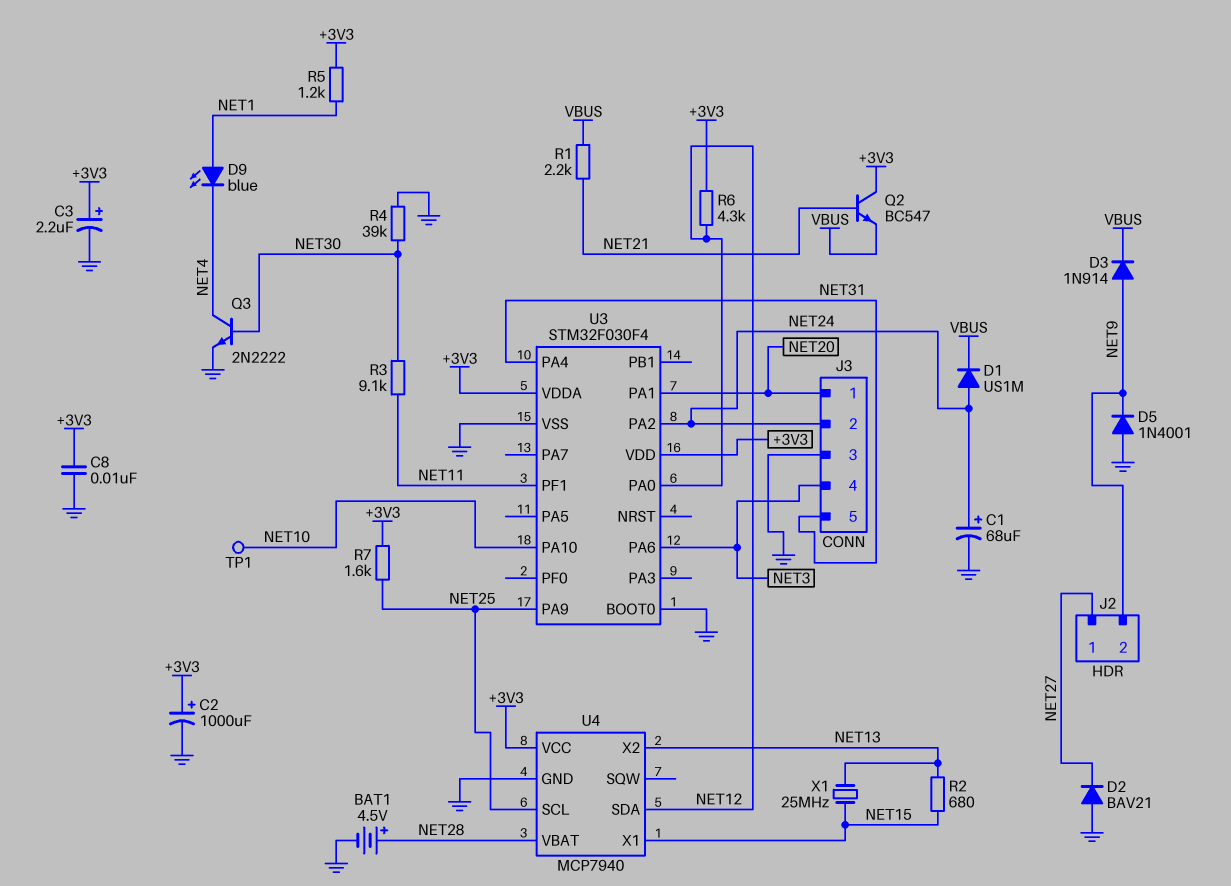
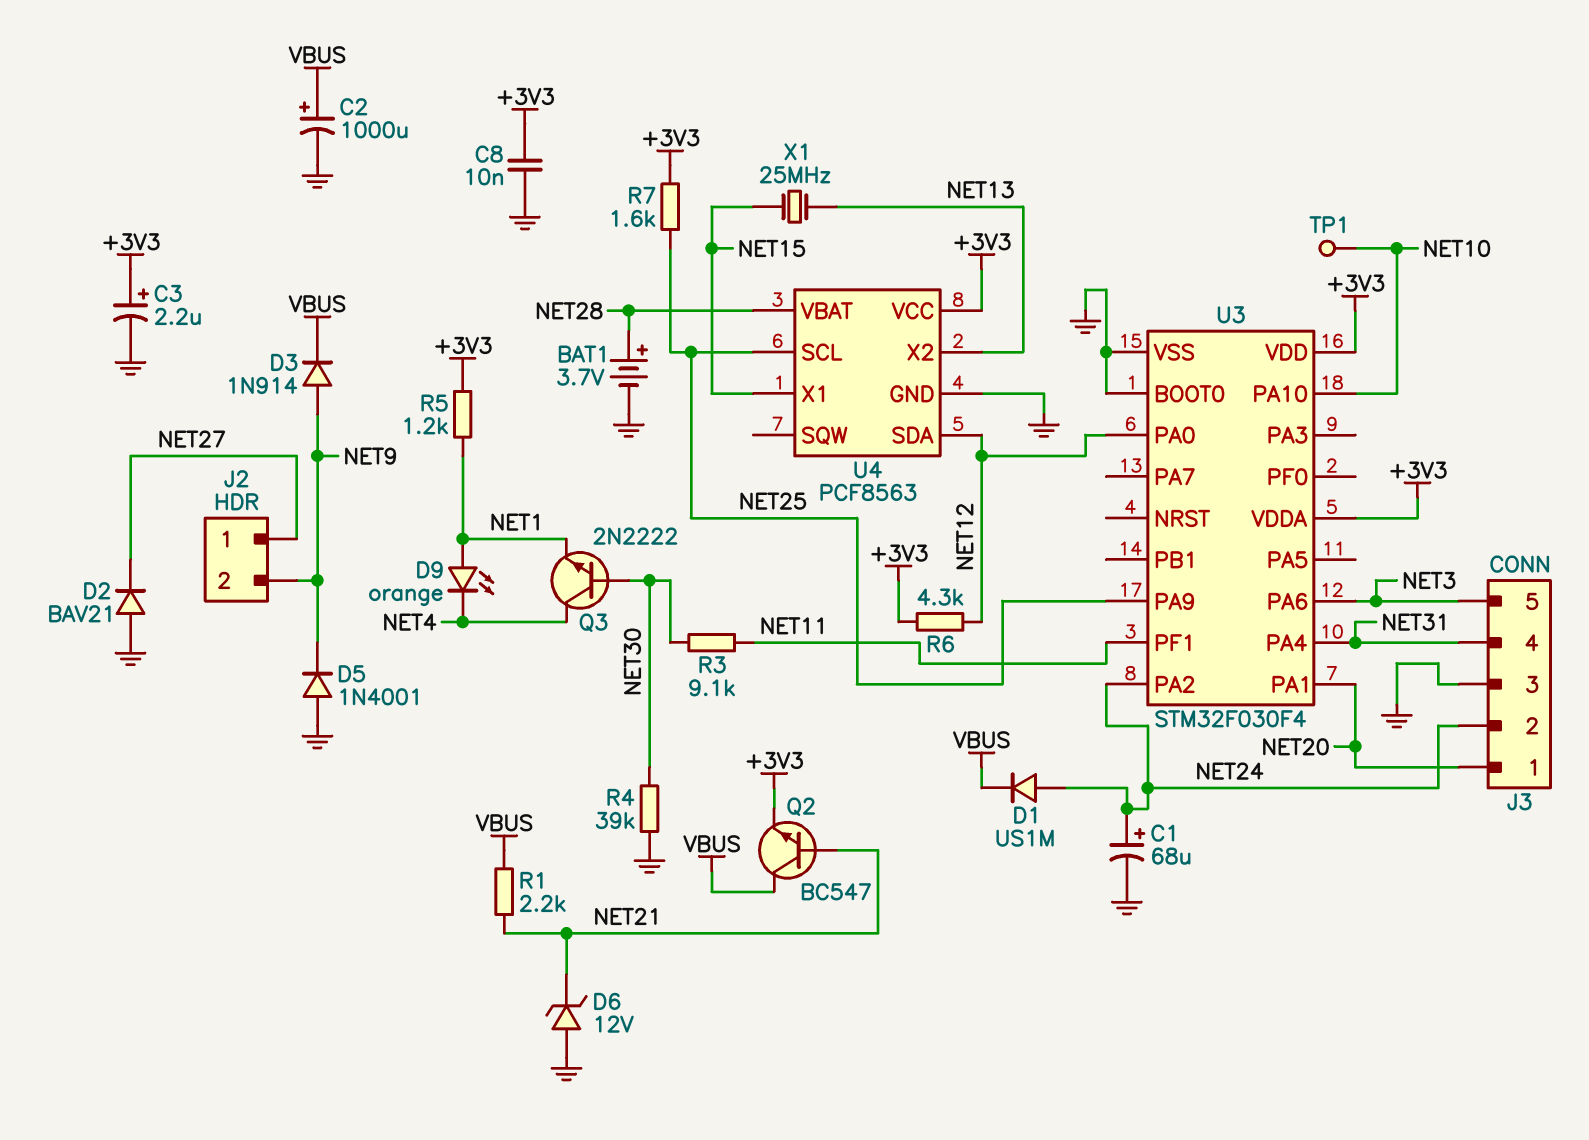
BAT1: 4.5V (plus NET28, minus GND) -> 3.7V (plus NET28, minus GND)
C2: 1000uF (plus +3V3, minus GND) -> 1000uF (plus VBUS, minus GND)
D6: none -> zener 12V (A GND, K NET21)
D9: LED blue (A NET1, K NET4) -> LED orange (A NET1, K NET4)
J3 pin 4: NET3 -> NET31
J3 pin 5: NET31 -> NET3
Q2: NPN BC547 (B NET21, C +3V3, E VBUS) -> NPN BC547 (B NET21, C VBUS, E +3V3)
Q3: NPN 2N2222 (B NET30, C NET4, E GND) -> NPN 2N2222 (B NET30, C NET4, E NET1)
R2: 680 (NET13, NET15) -> none
U4: MCP7940 -> PCF8563

